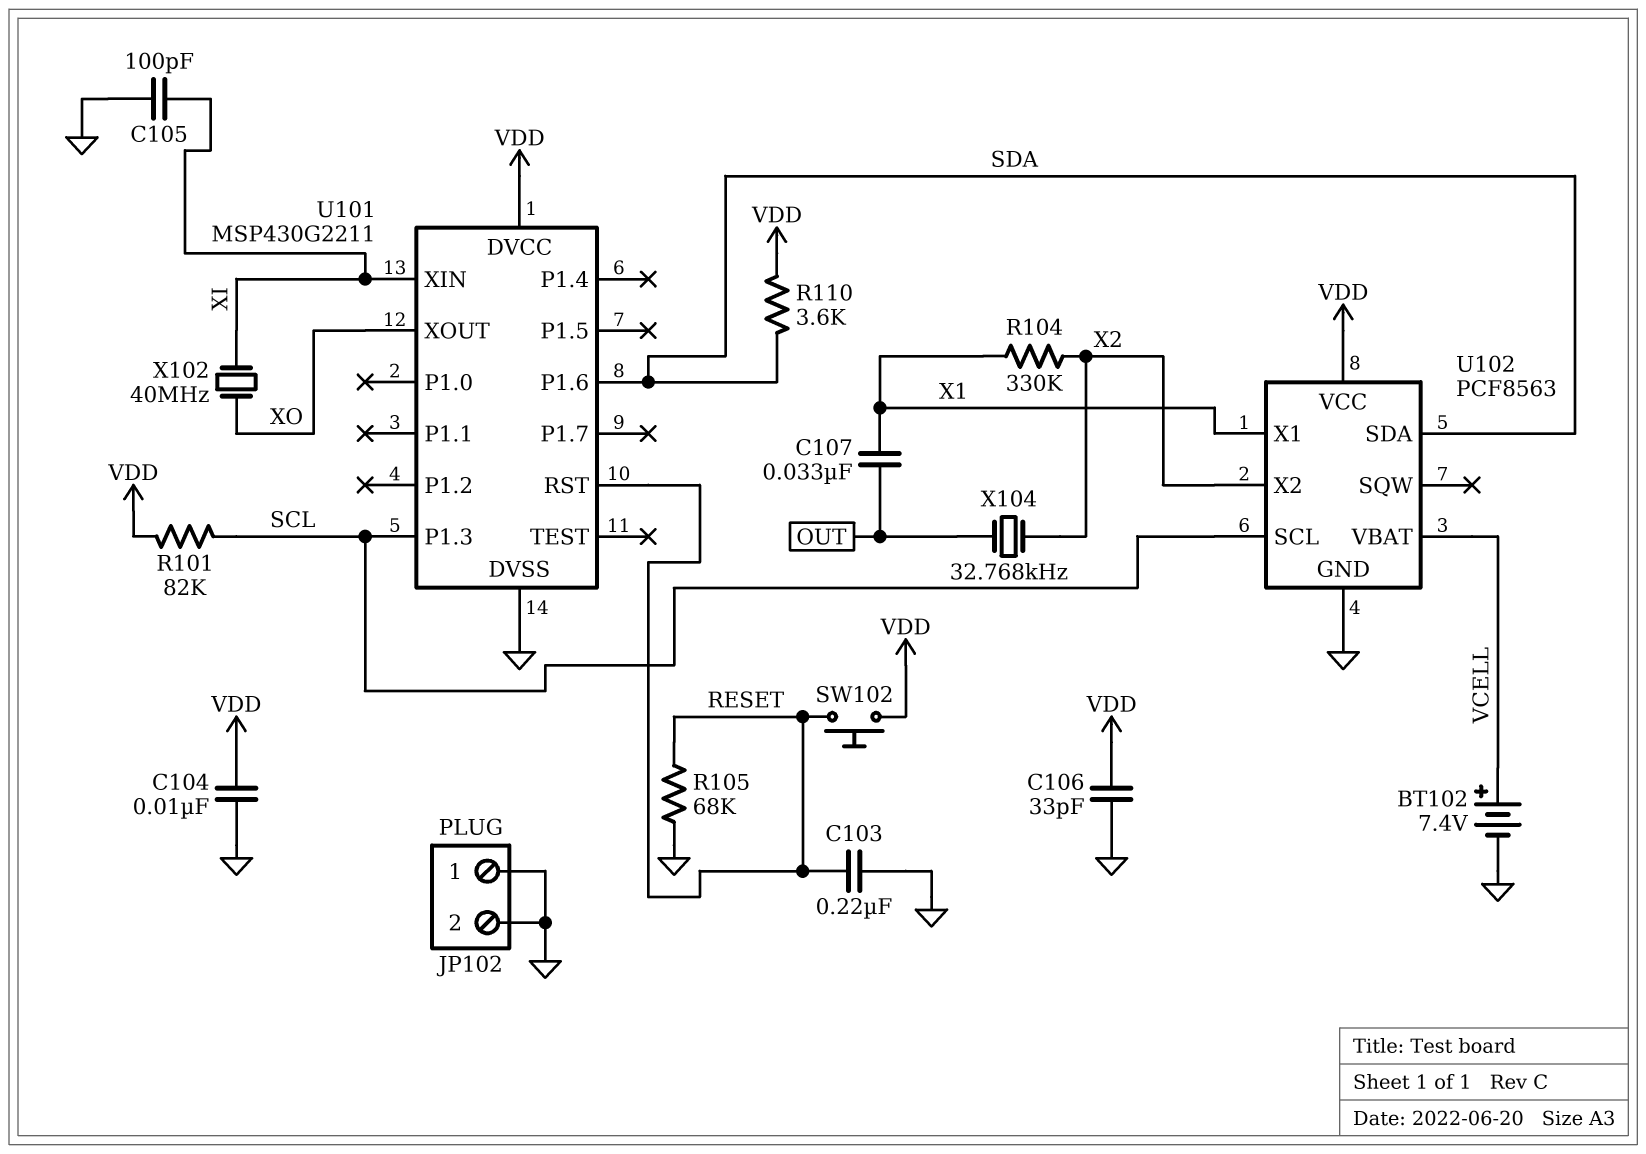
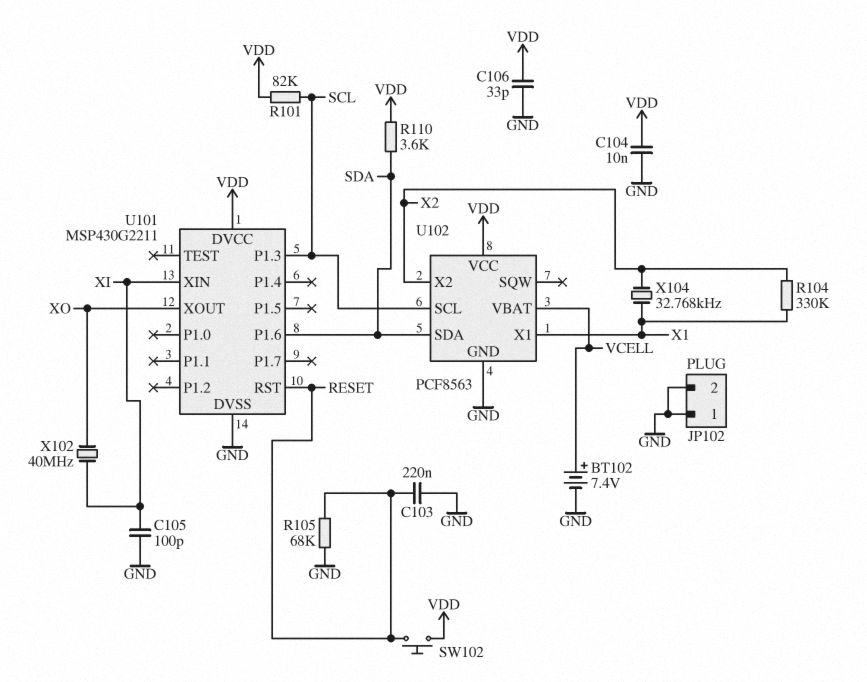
C107: 33nF (OUT, X1) -> none
X104: 32.768kHz (OUT, X2) -> 32.768kHz (X1, X2)

